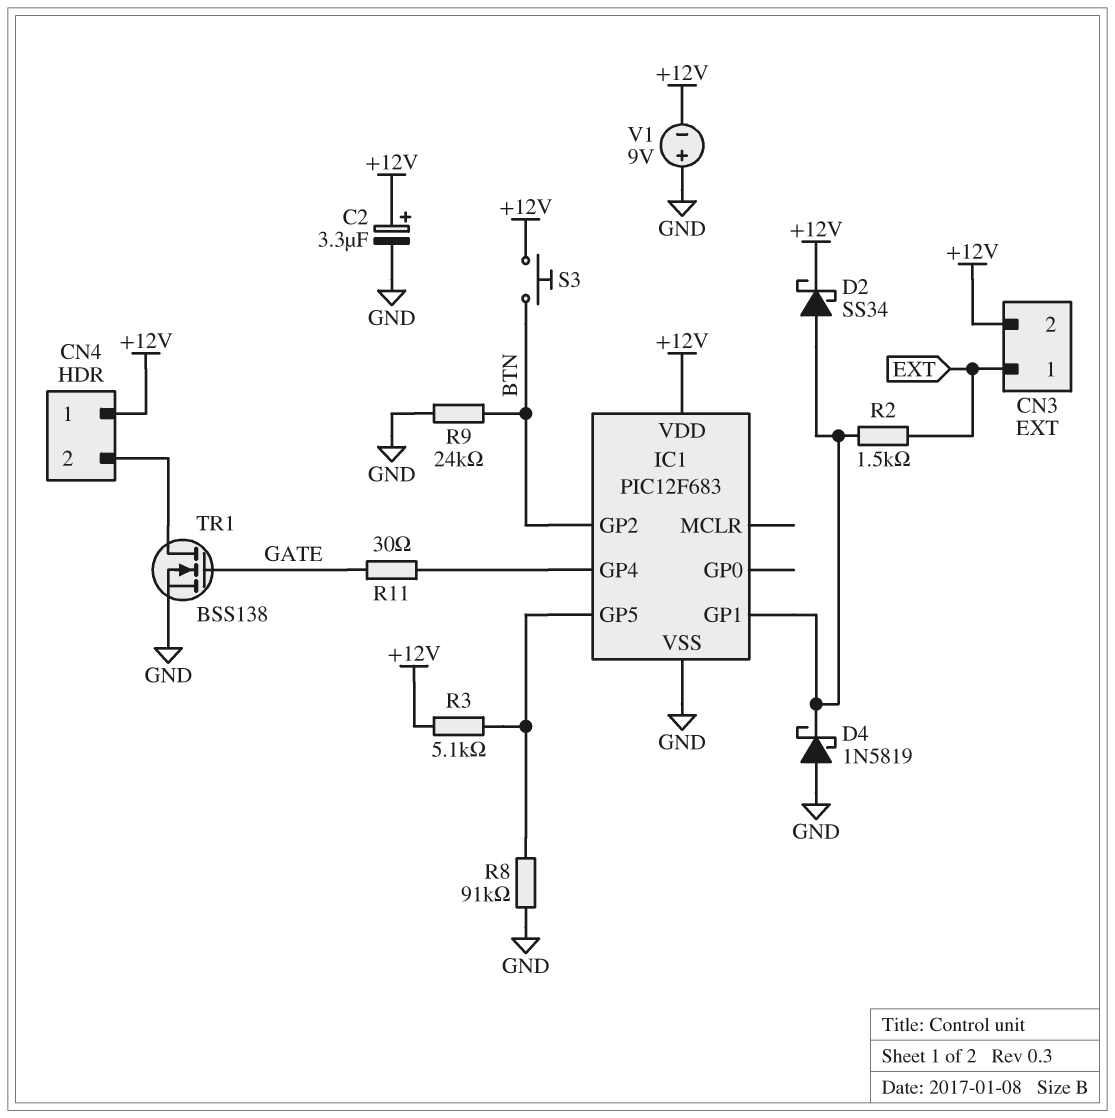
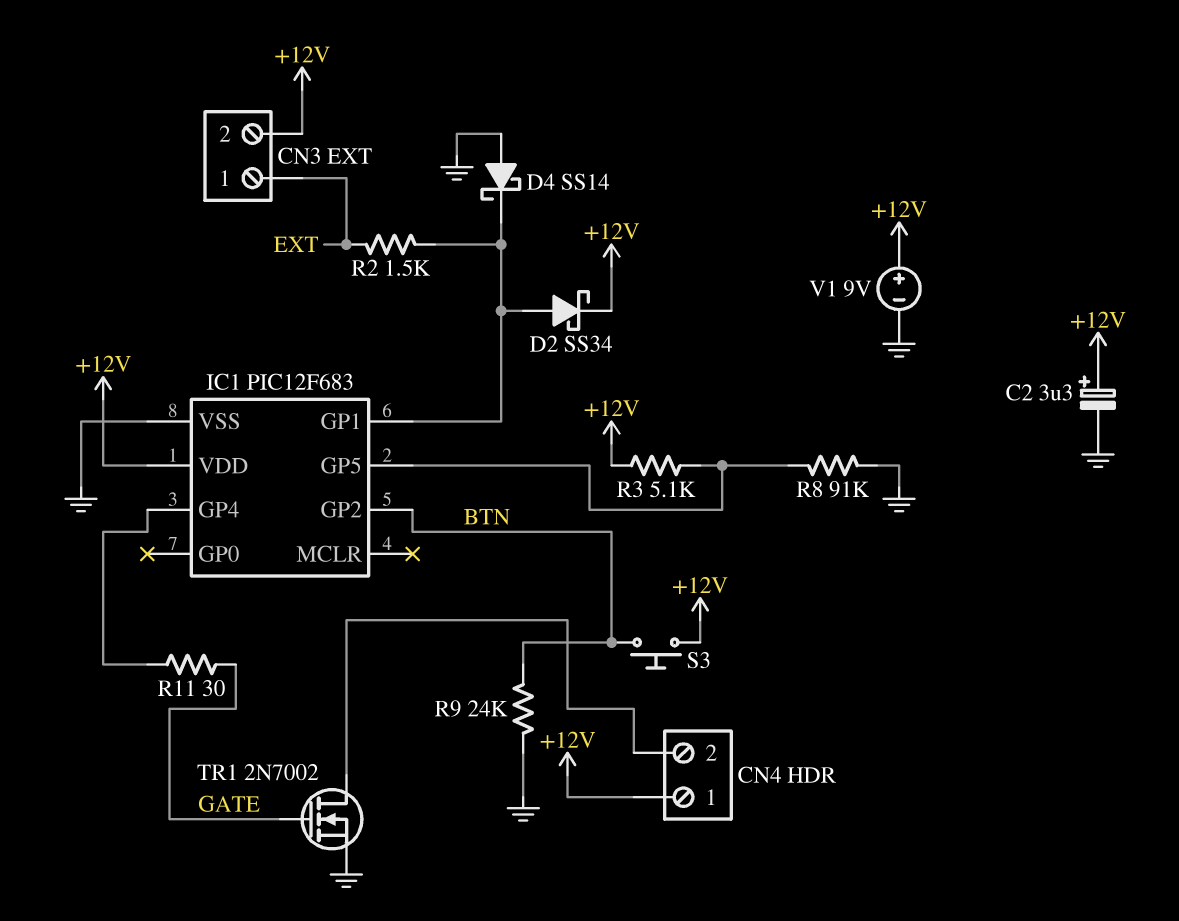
D4: schottky 1N5819 (A GND, K IC1/GP1) -> schottky SS14 (A GND, K IC1/GP1)
TR1: NMOS BSS138 (G GATE, D CN4/2, S GND) -> NMOS 2N7002 (G GATE, D CN4/2, S GND)
V1: 9V (plus GND, minus +12V) -> 9V (plus +12V, minus GND)

